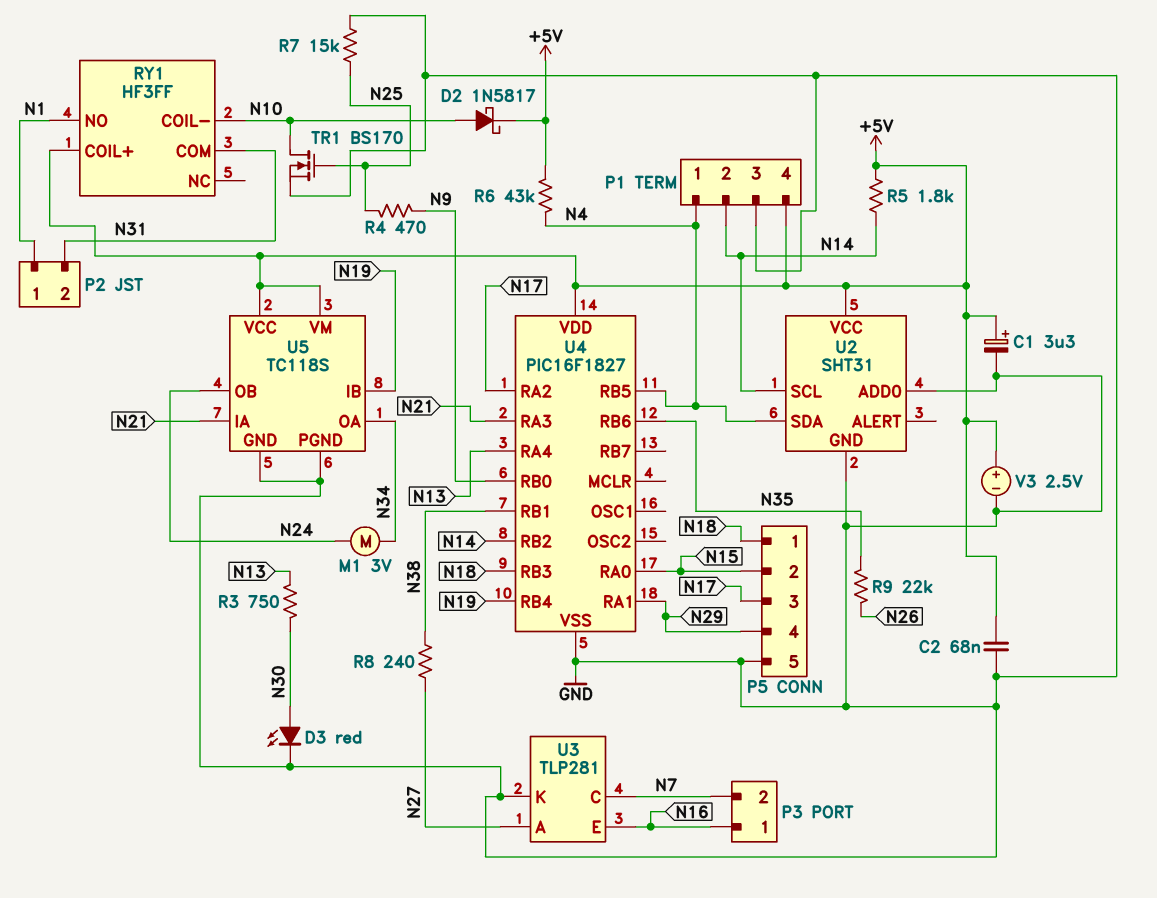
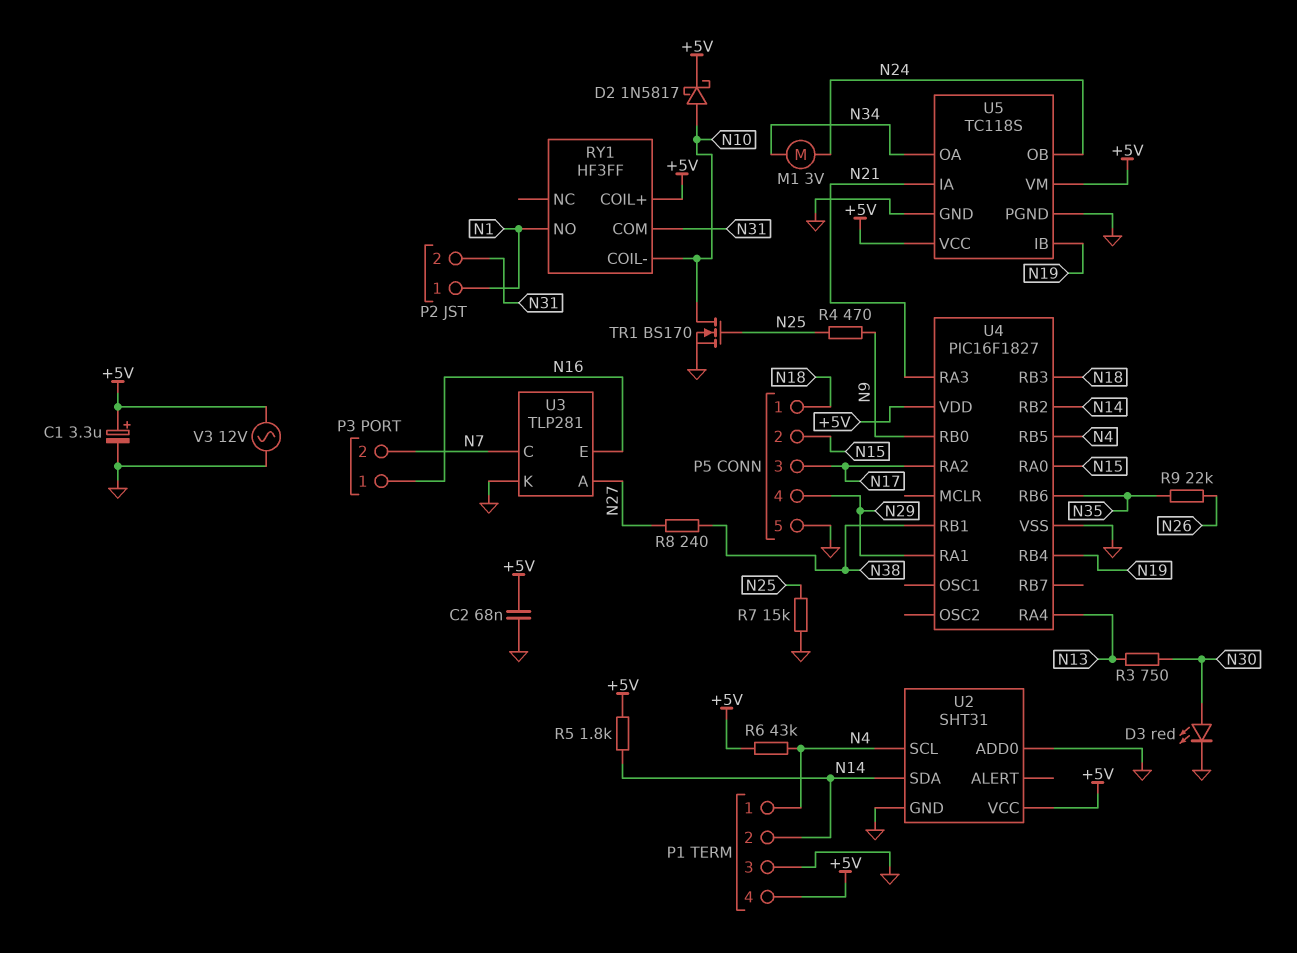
U2 pin SCL: N14 -> N4
U2 pin SDA: N4 -> N14
V3: 2.5V (plus +5V, minus GND) -> AC 12V (+5V, GND)

